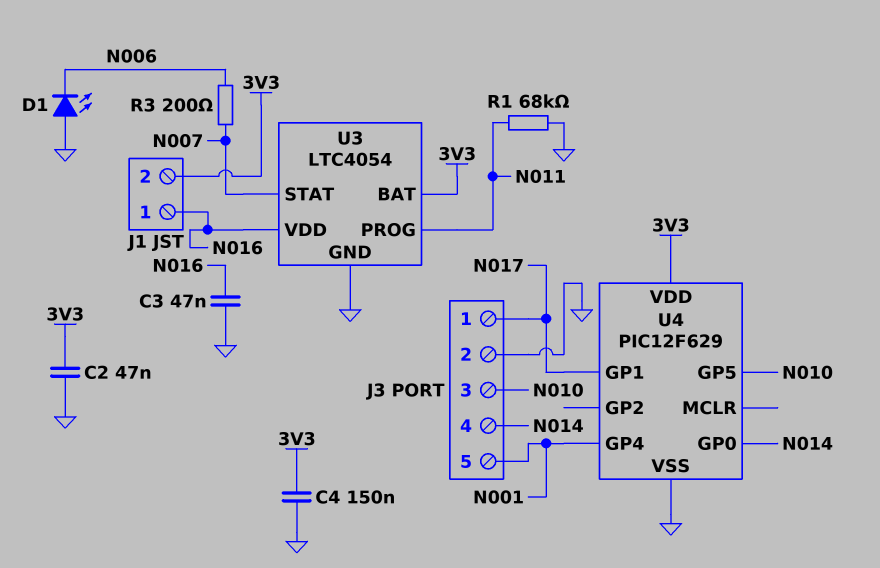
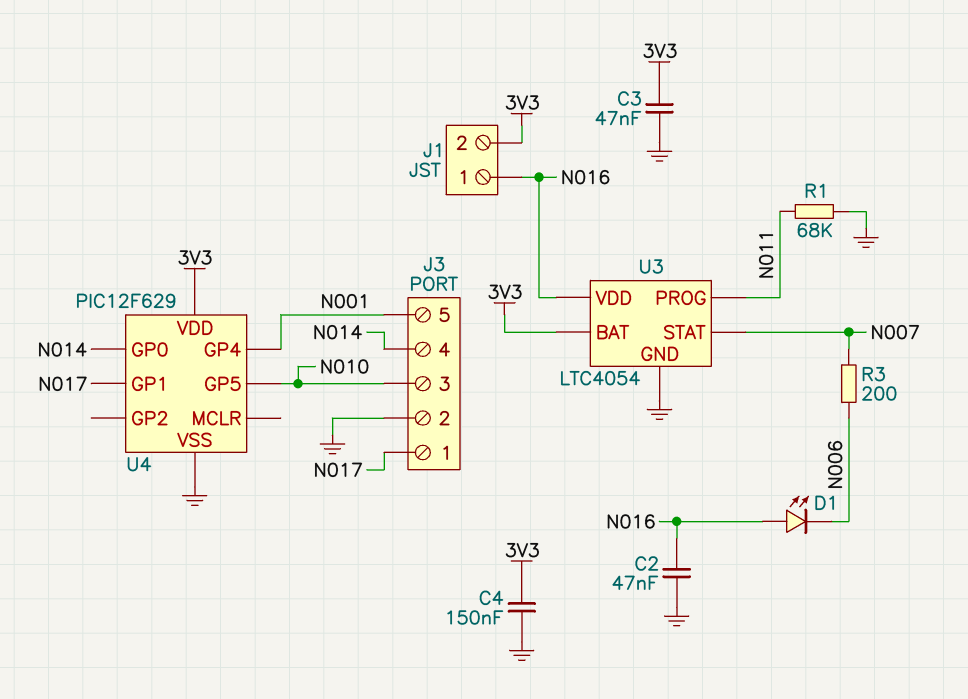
C2: 47nF (3V3, GND) -> 47nF (GND, N016)
C3: 47nF (GND, N016) -> 47nF (3V3, GND)
D1: LED (A GND, K N006) -> LED (A N016, K N006)

